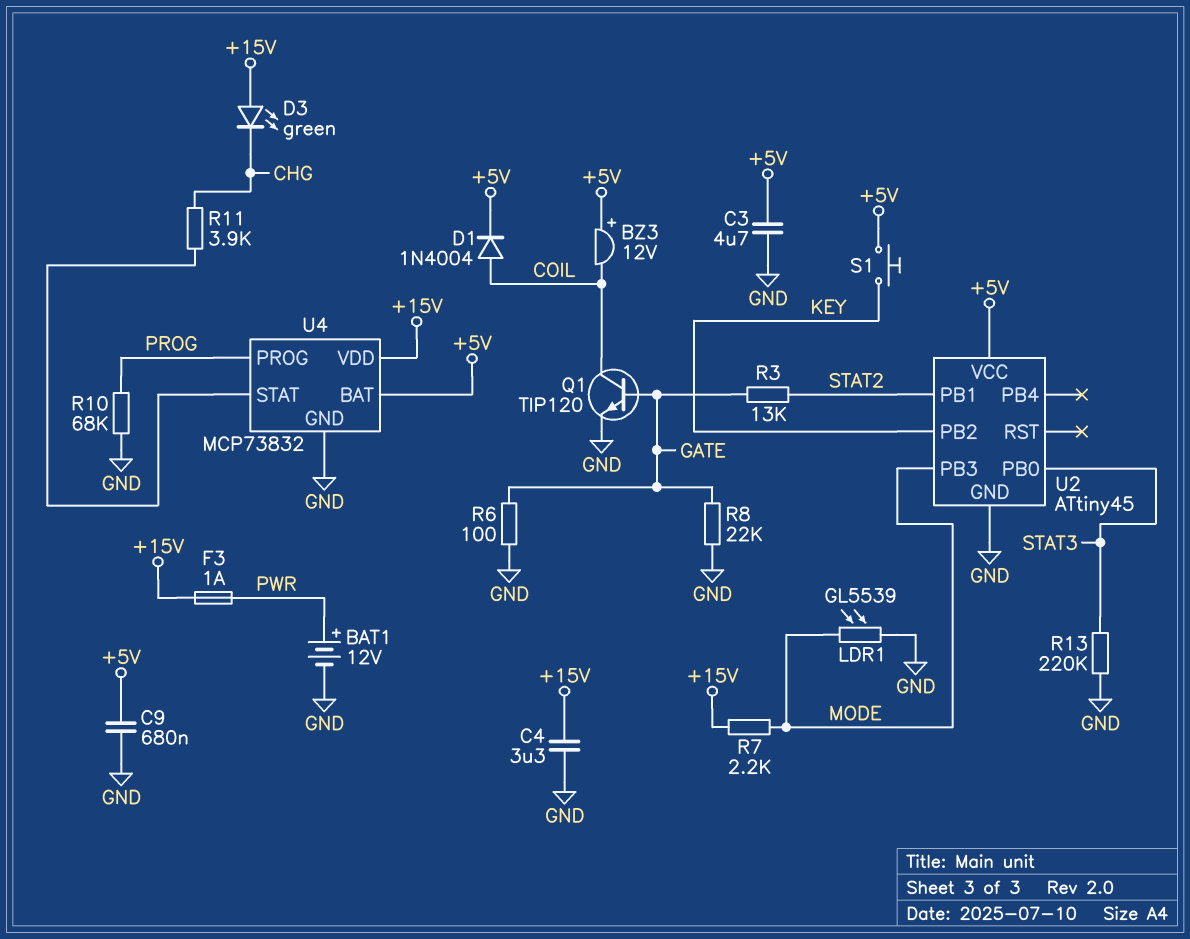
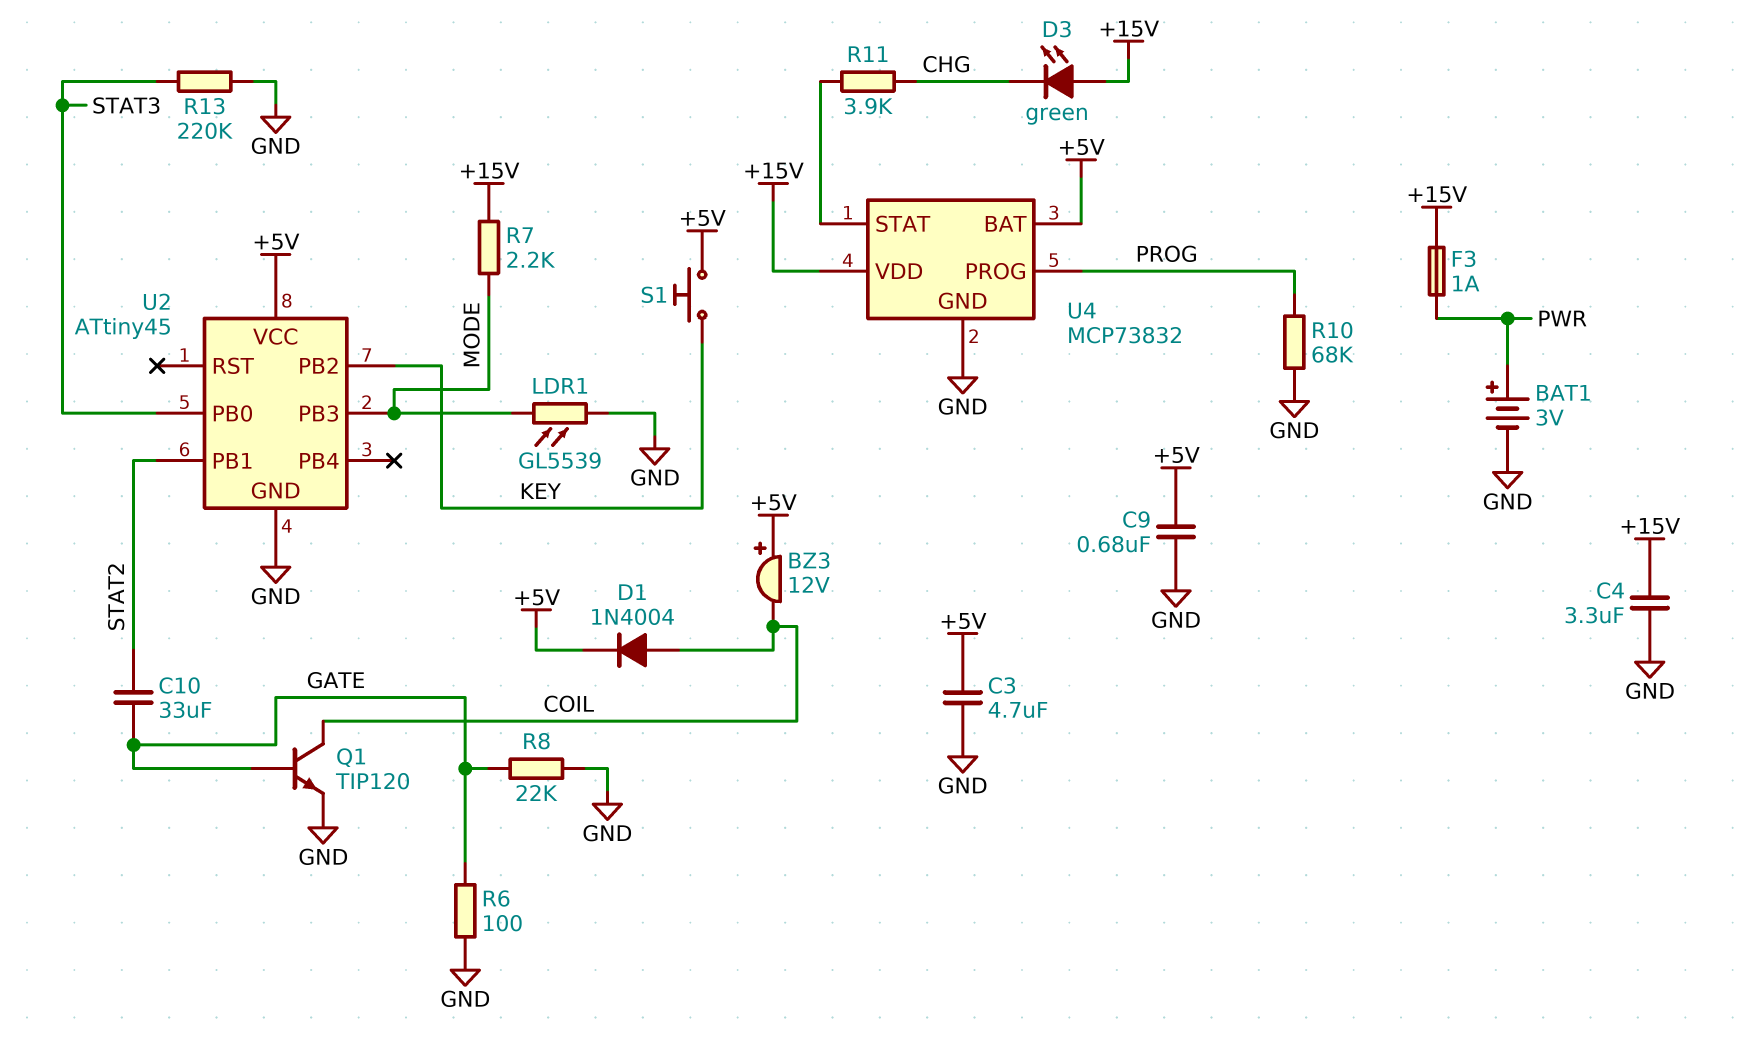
BAT1: 12V (plus PWR, minus GND) -> 3V (plus PWR, minus GND)
C10: none -> 33uF (GATE, STAT2)
R3: 13k (GATE, STAT2) -> none

